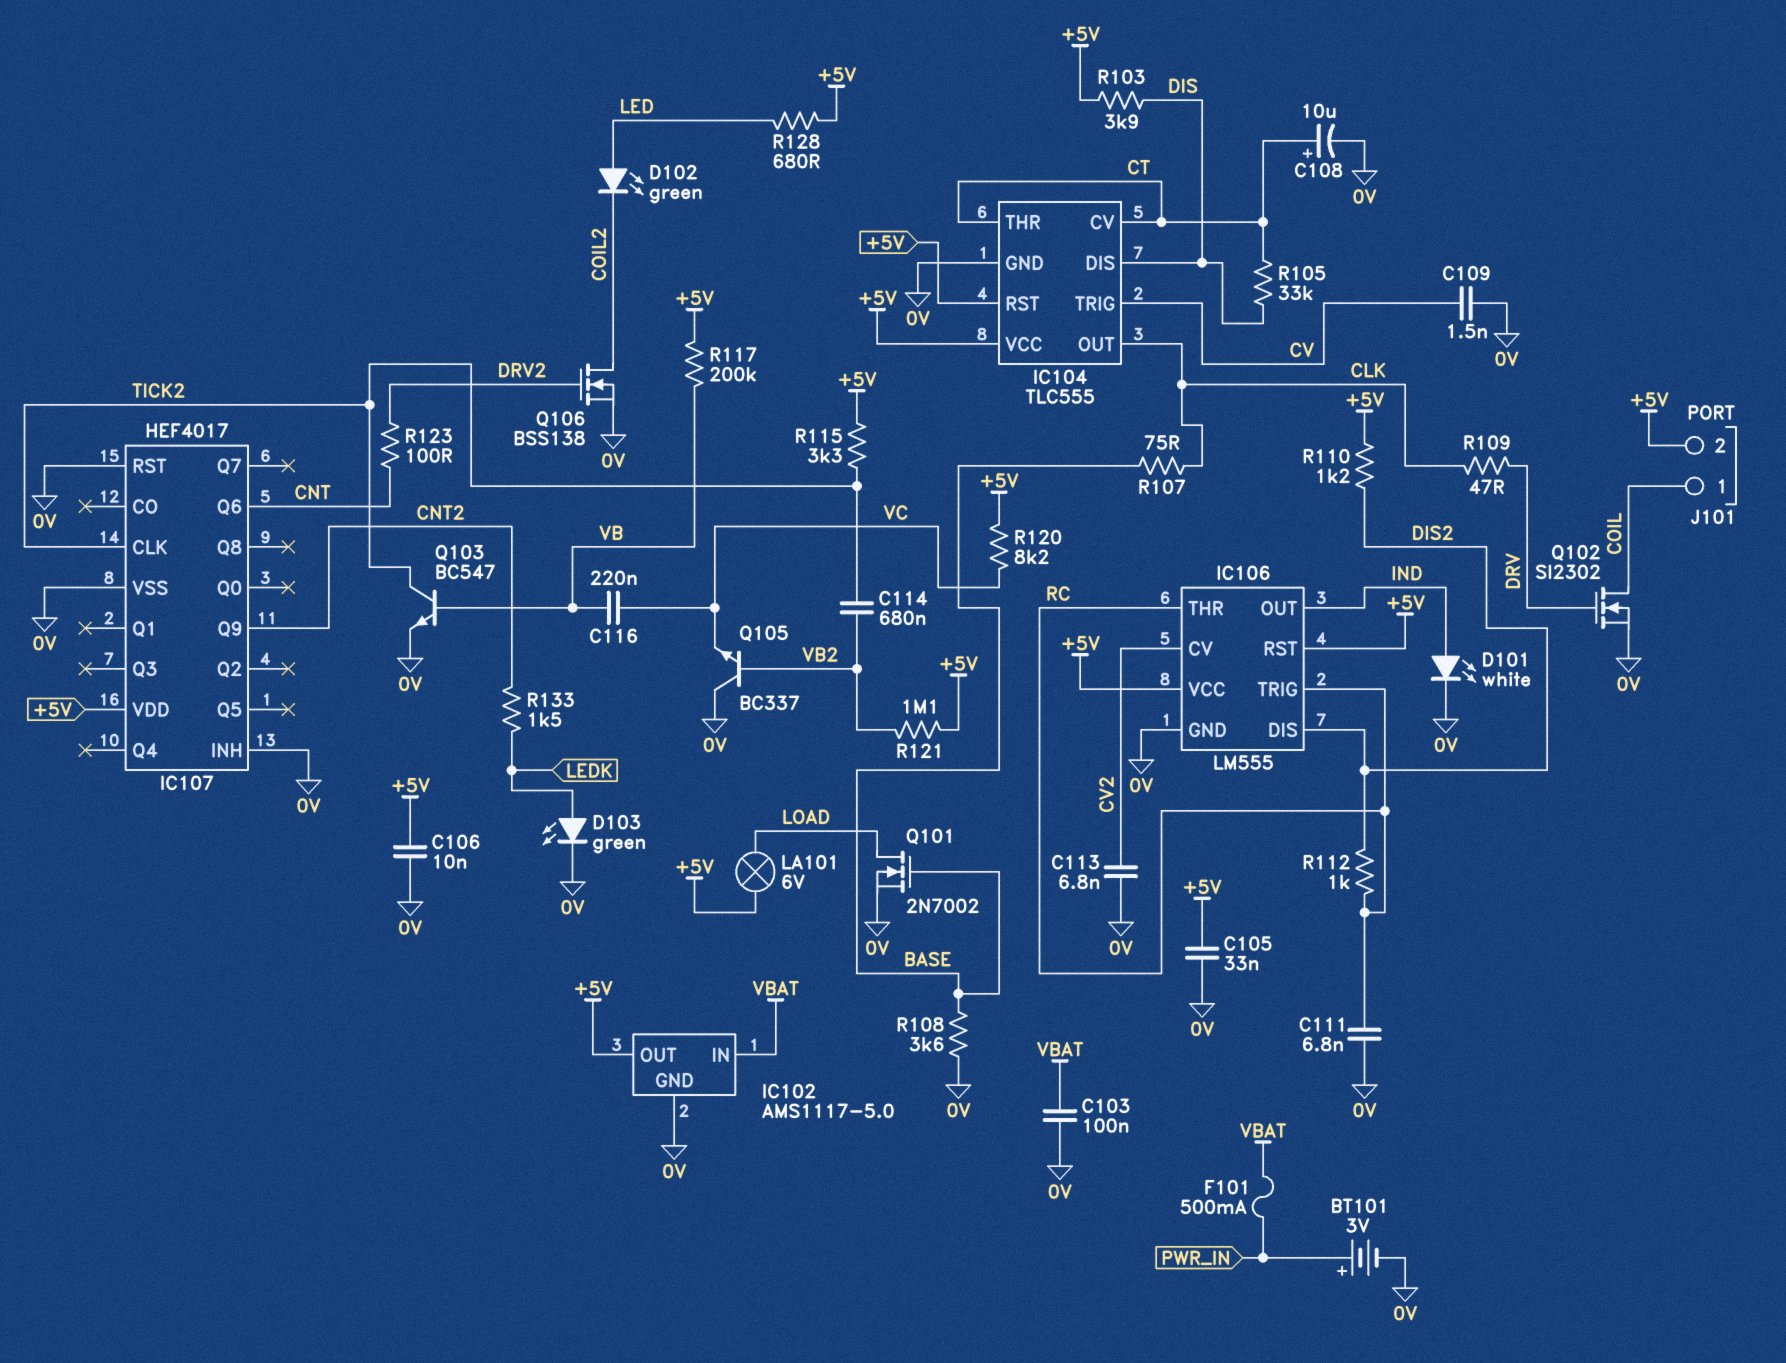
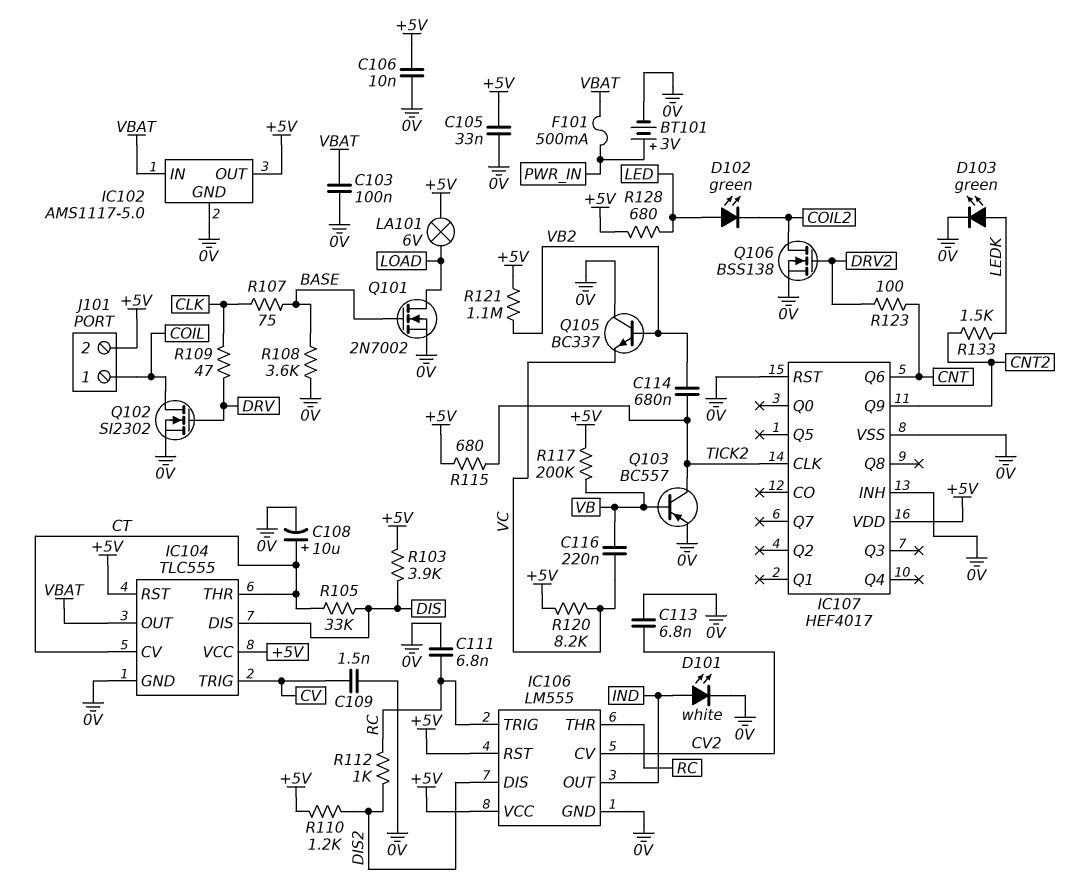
IC104 pin OUT: CLK -> VBAT
Q103: NPN BC547 (B VB, C TICK2, E 0V) -> PNP BC557 (B VB, C TICK2, E 0V)
R115: 3.3k (+5V, TICK2) -> 680 (+5V, TICK2)

